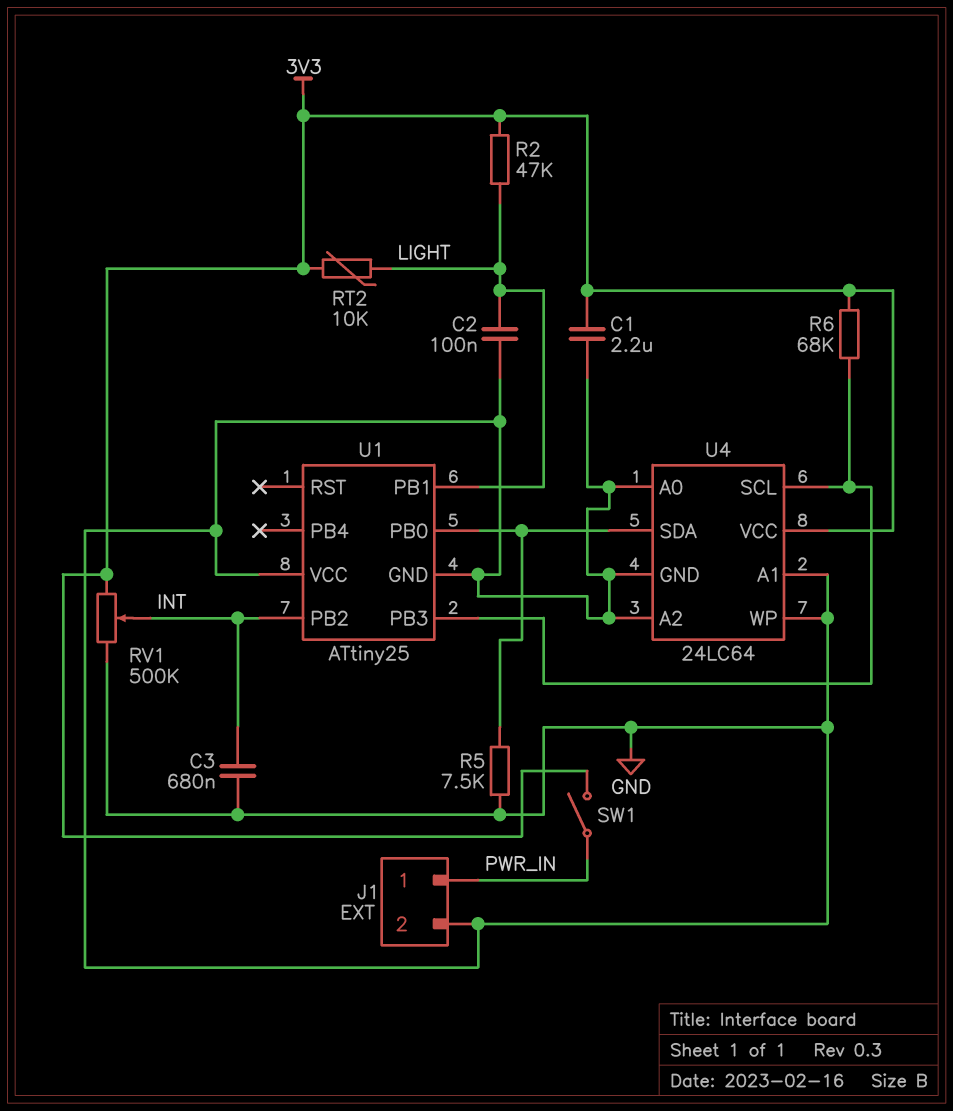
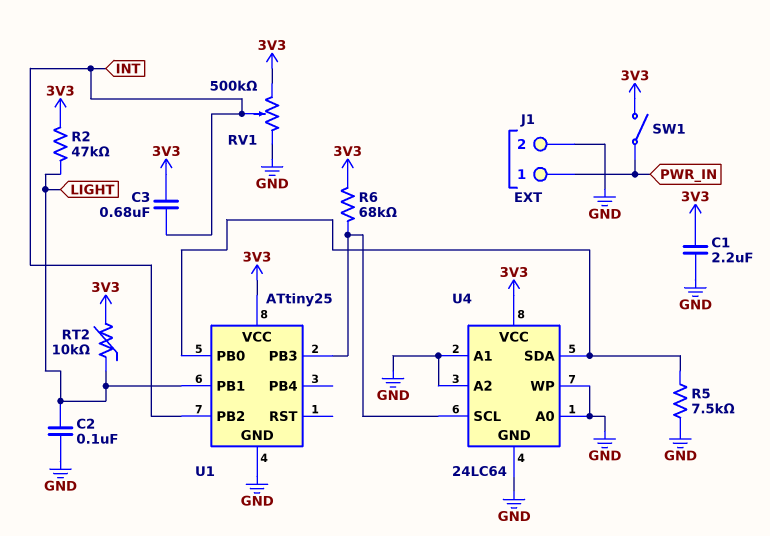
C3: 680nF (GND, INT) -> 680nF (3V3, INT)
U1 pin VCC: GND -> 3V3

